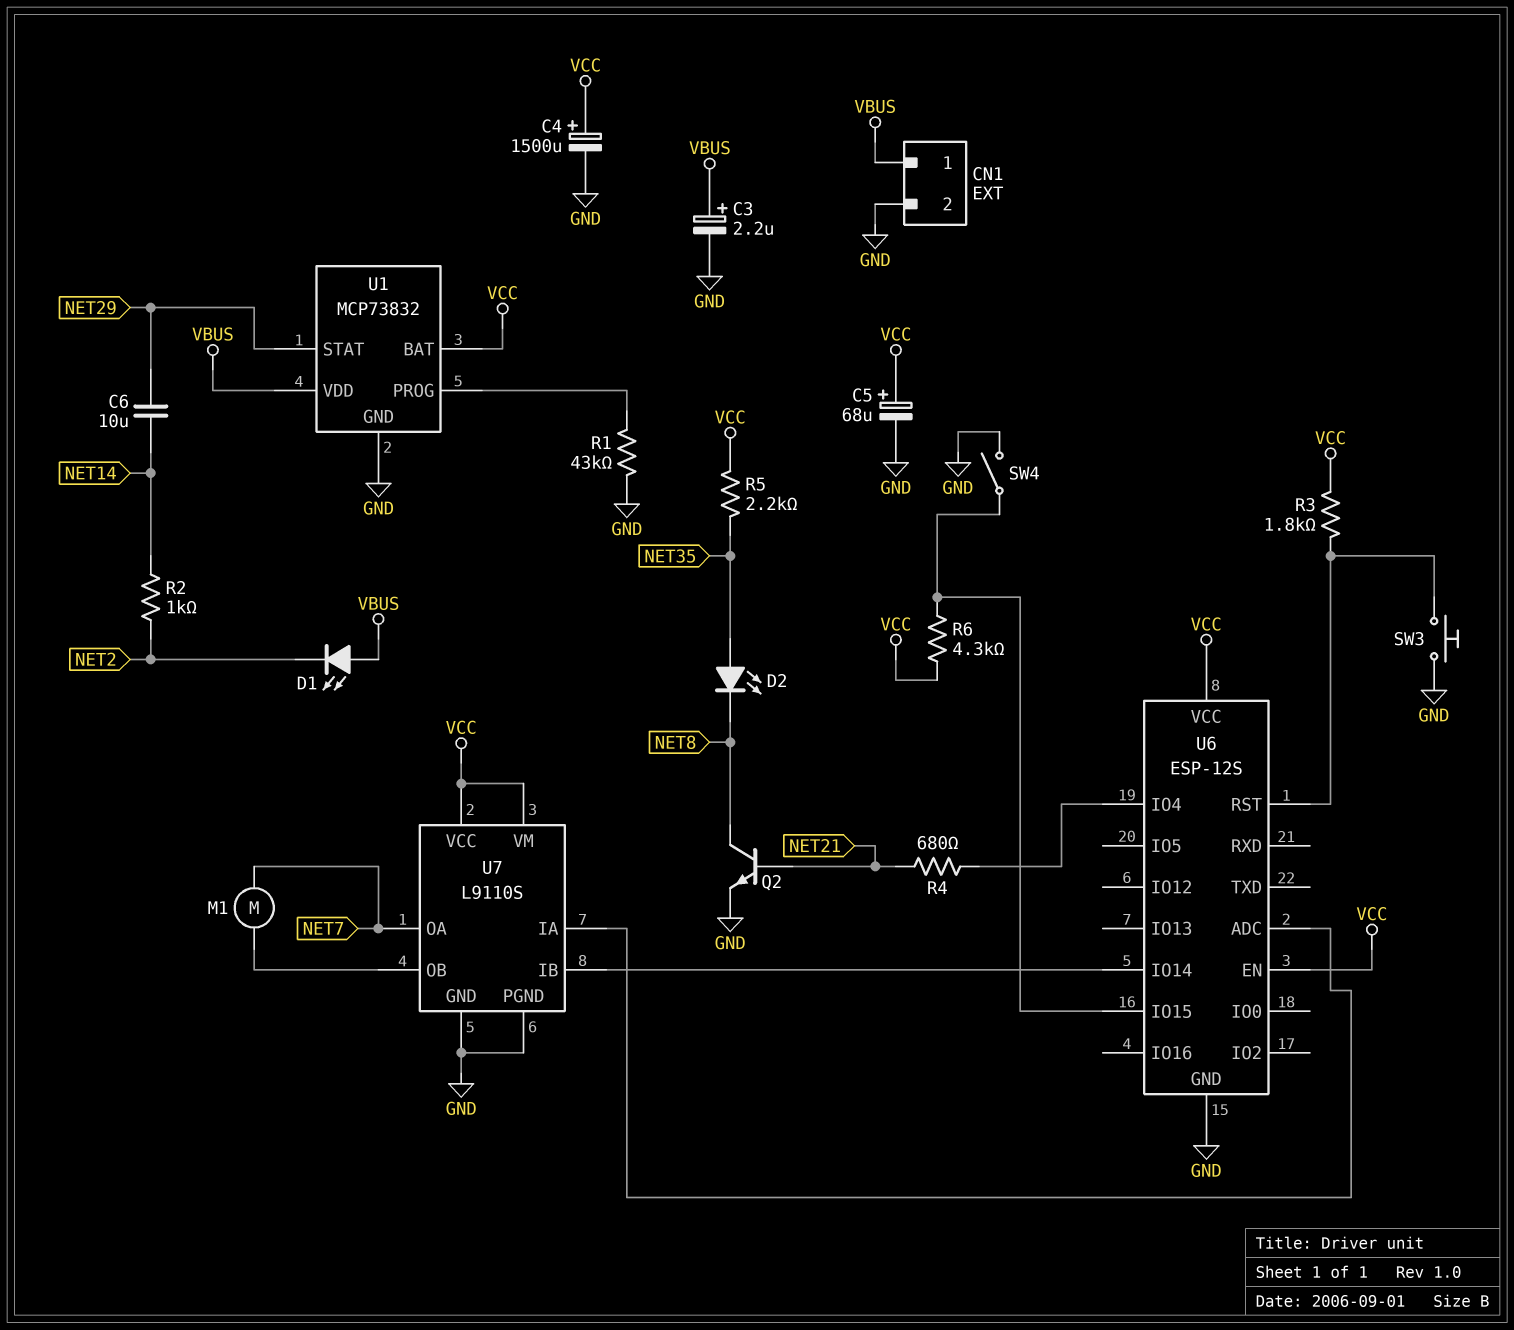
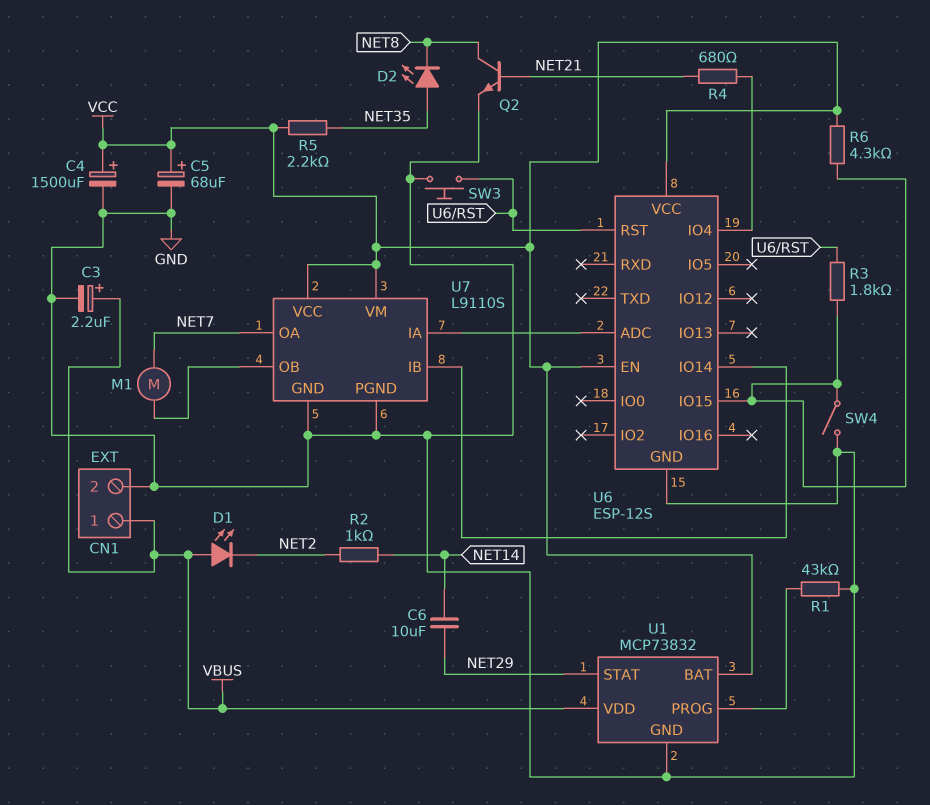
R3: 1.8k (U6/RST, VCC) -> 1.8k (U6/IO15, U6/RST)

